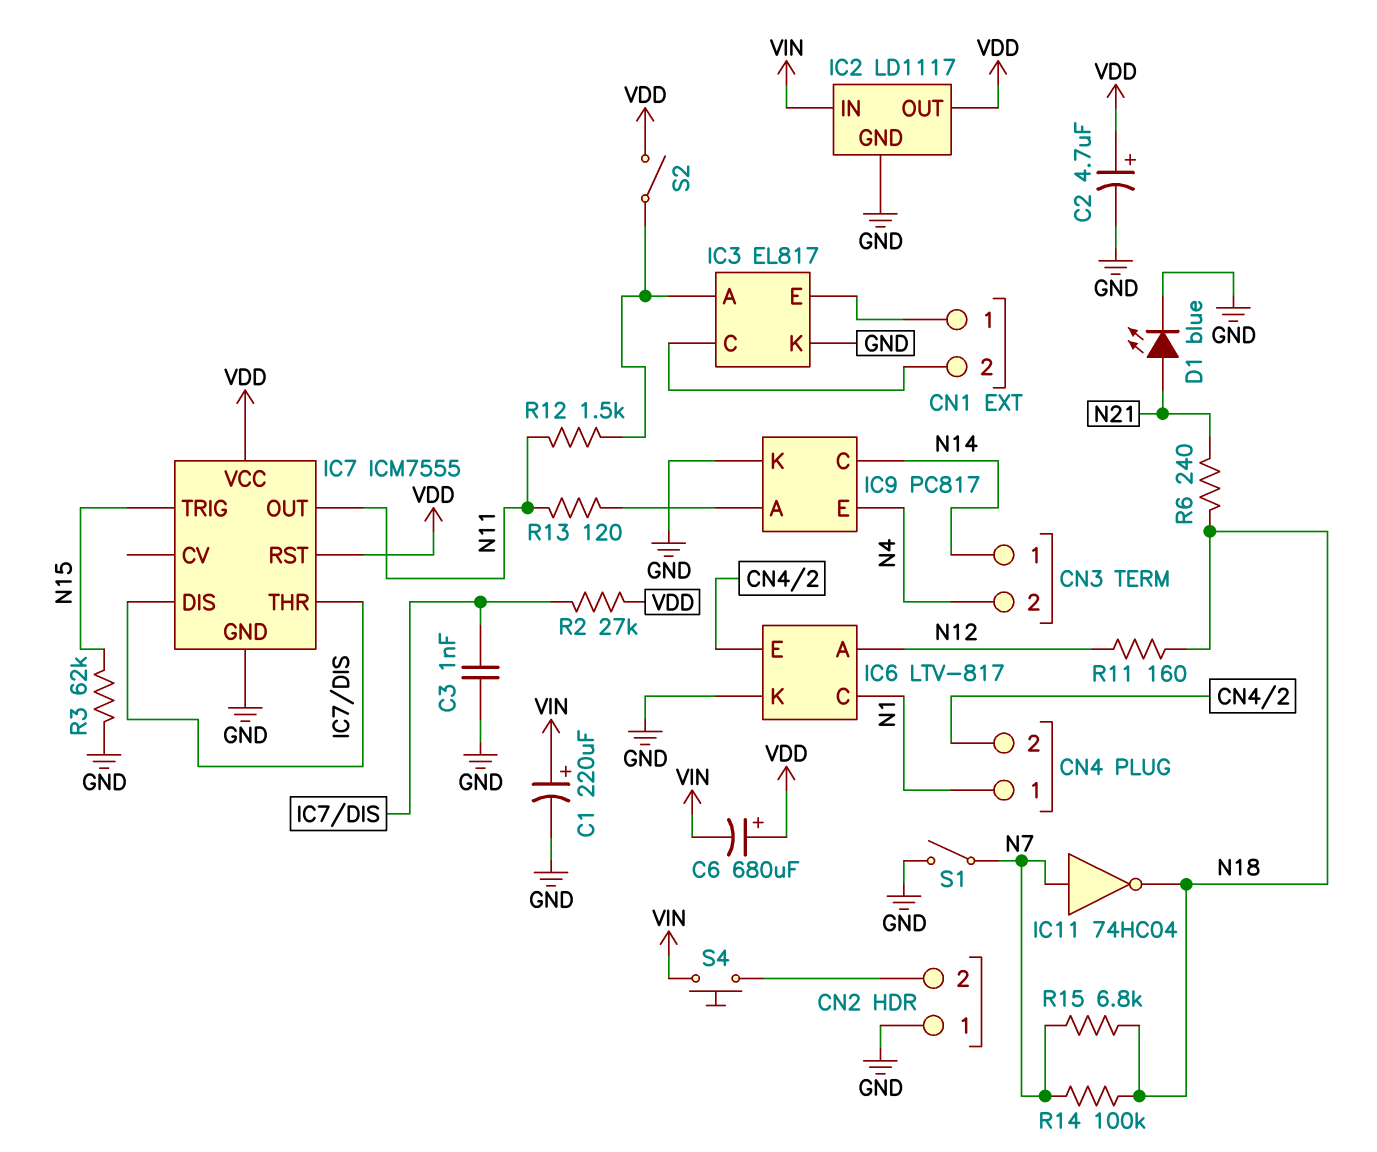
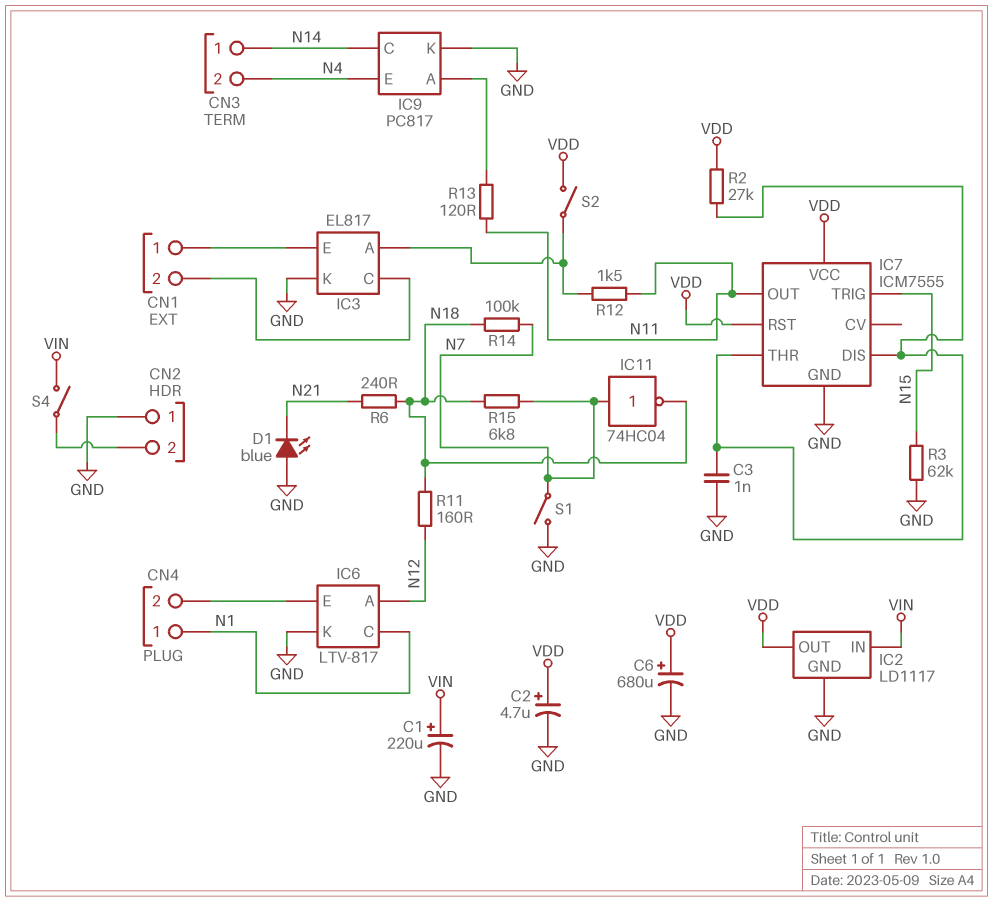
C6: 680uF (plus VDD, minus VIN) -> 680uF (plus VDD, minus GND)
D1: LED blue (A N21, K GND) -> LED blue (A GND, K N21)
S4: button (CN2/2, VIN) -> switch (CN2/2, VIN)

